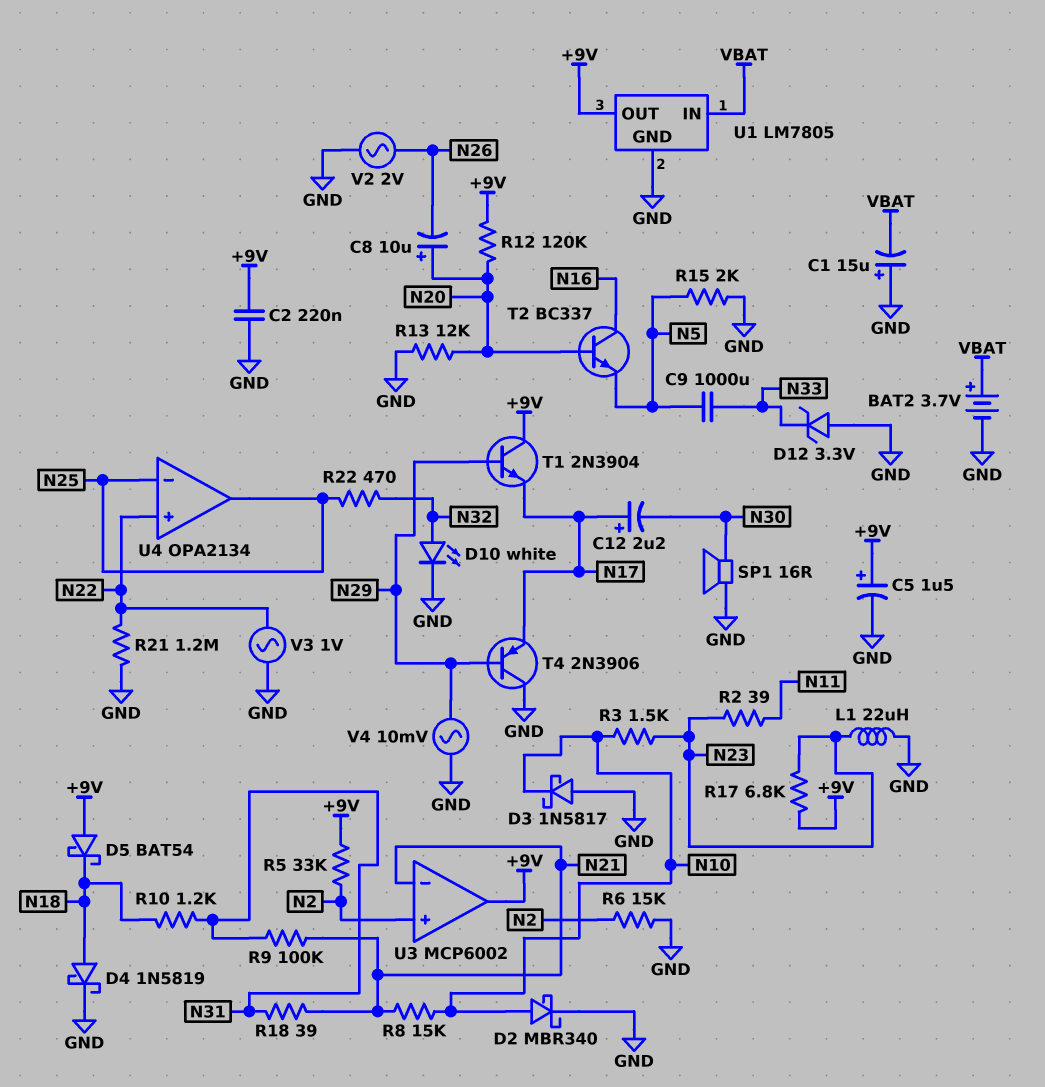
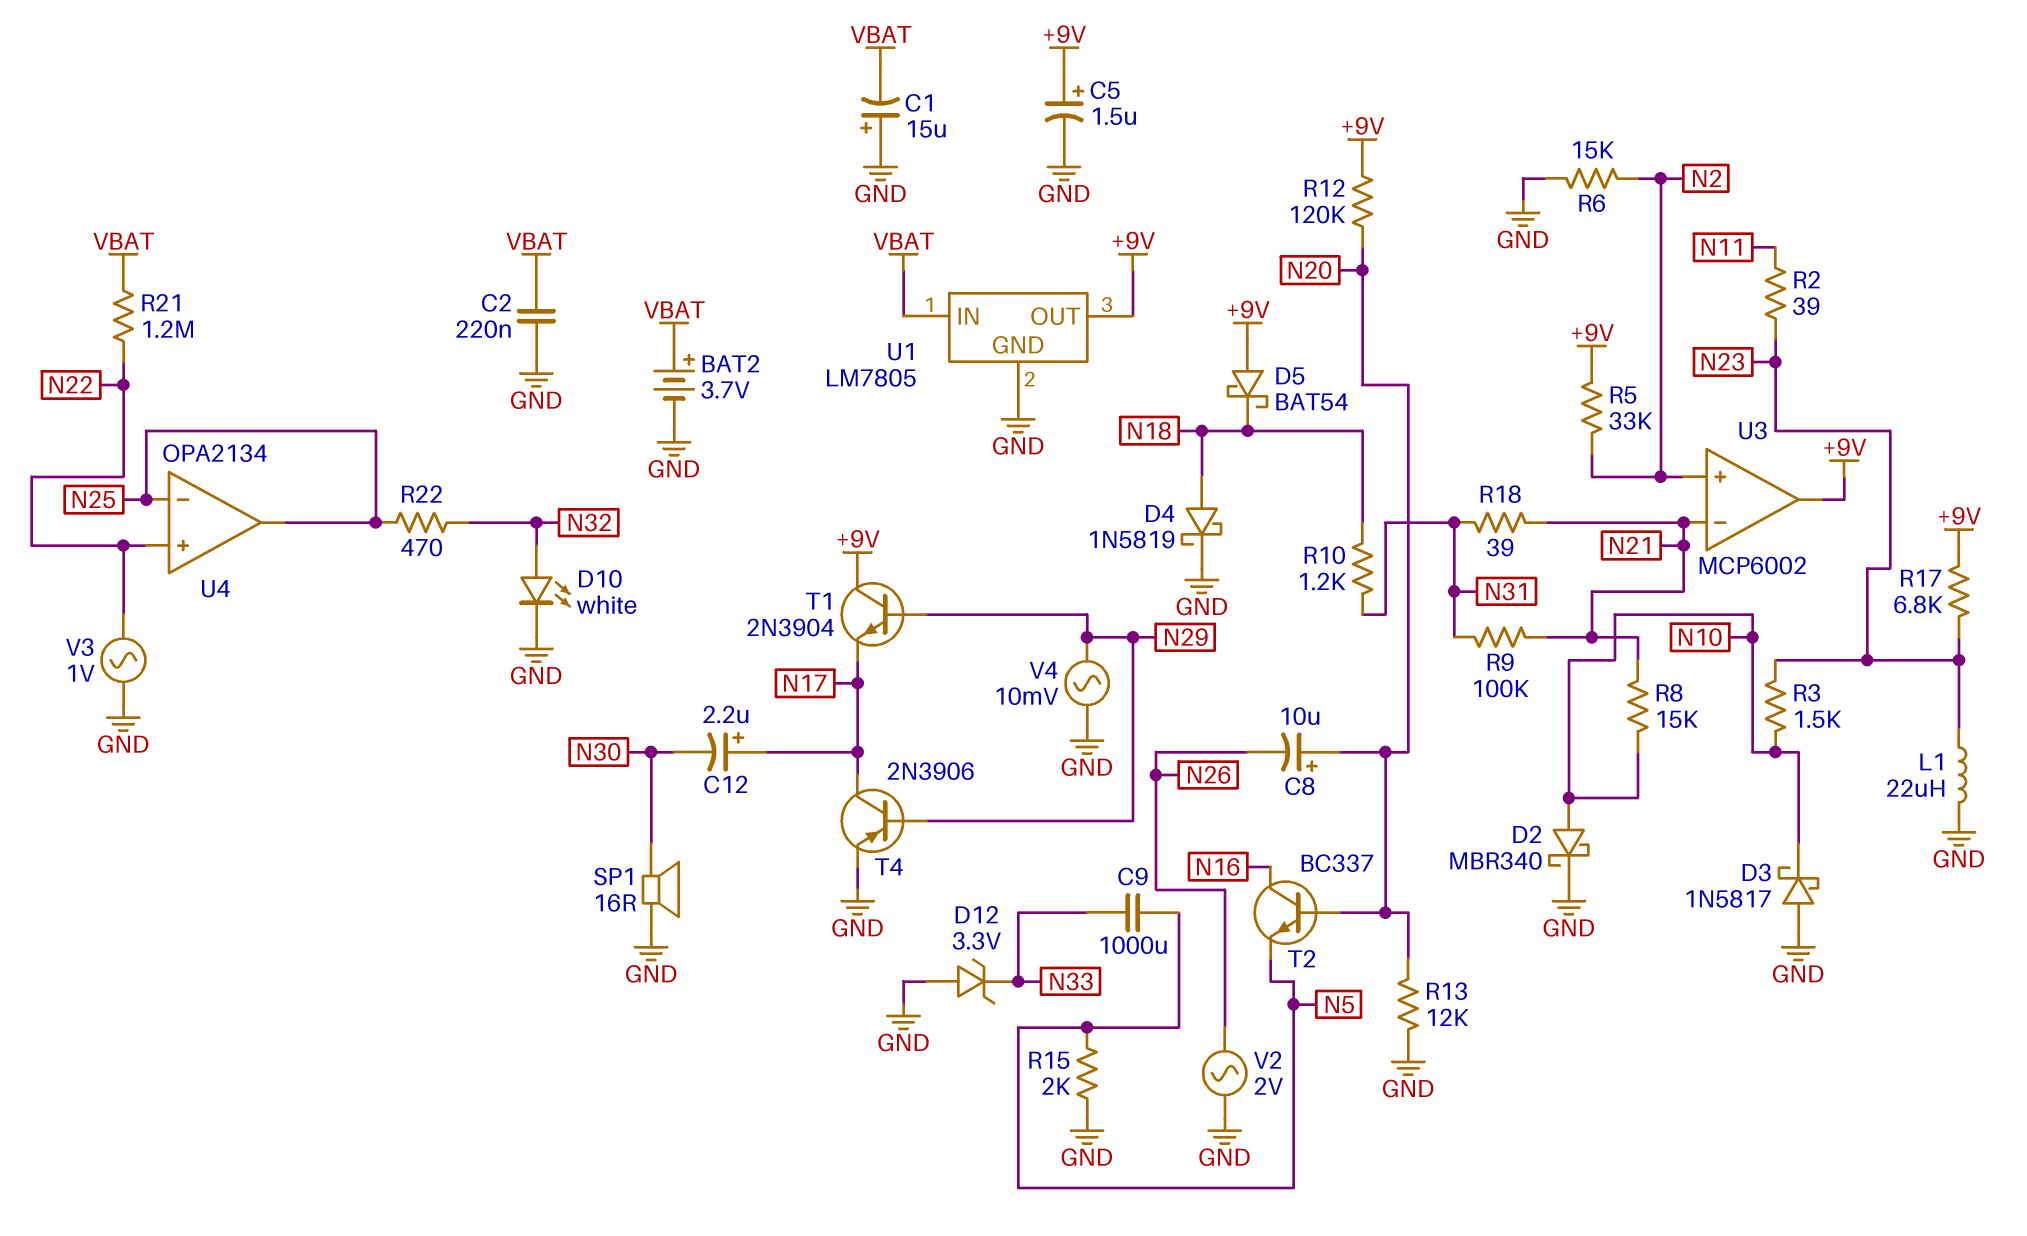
C2: 220nF (+9V, GND) -> 220nF (GND, VBAT)
R21: 1.2M (GND, N22) -> 1.2M (N22, VBAT)
T4: PNP 2N3906 (B N29, C GND, E N17) -> PNP 2N3906 (B N29, C N17, E GND)

